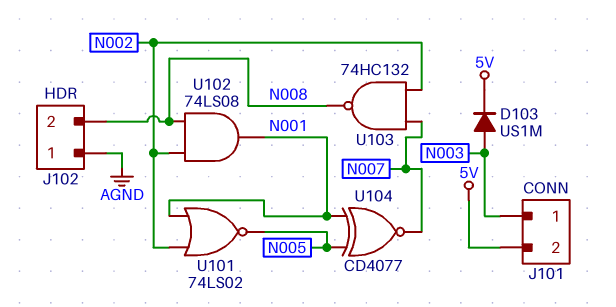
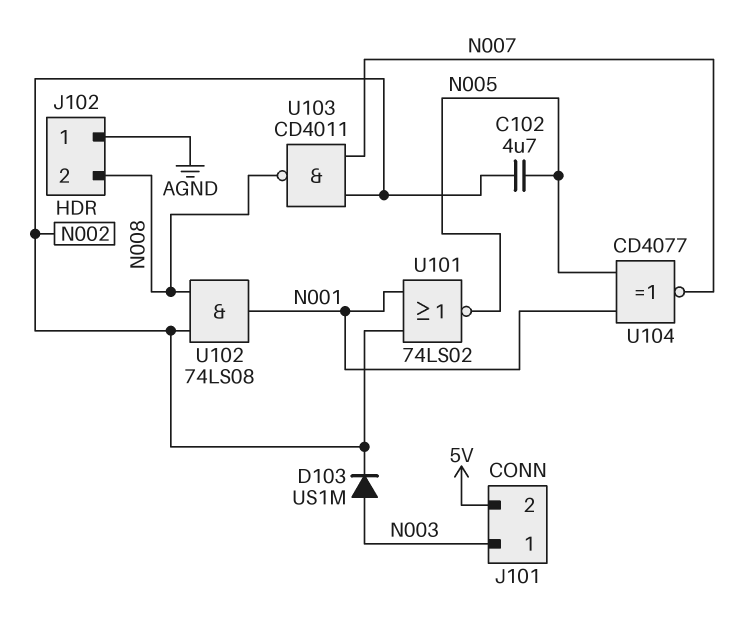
C102: none -> 4.7uF (N002, N005)
D103: diode US1M (A N003, K 5V) -> diode US1M (A N003, K N002)
U103: NAND 74HC132 (in N002, in N007, out N008) -> NAND CD4011 (in N002, in N007, out N008)

